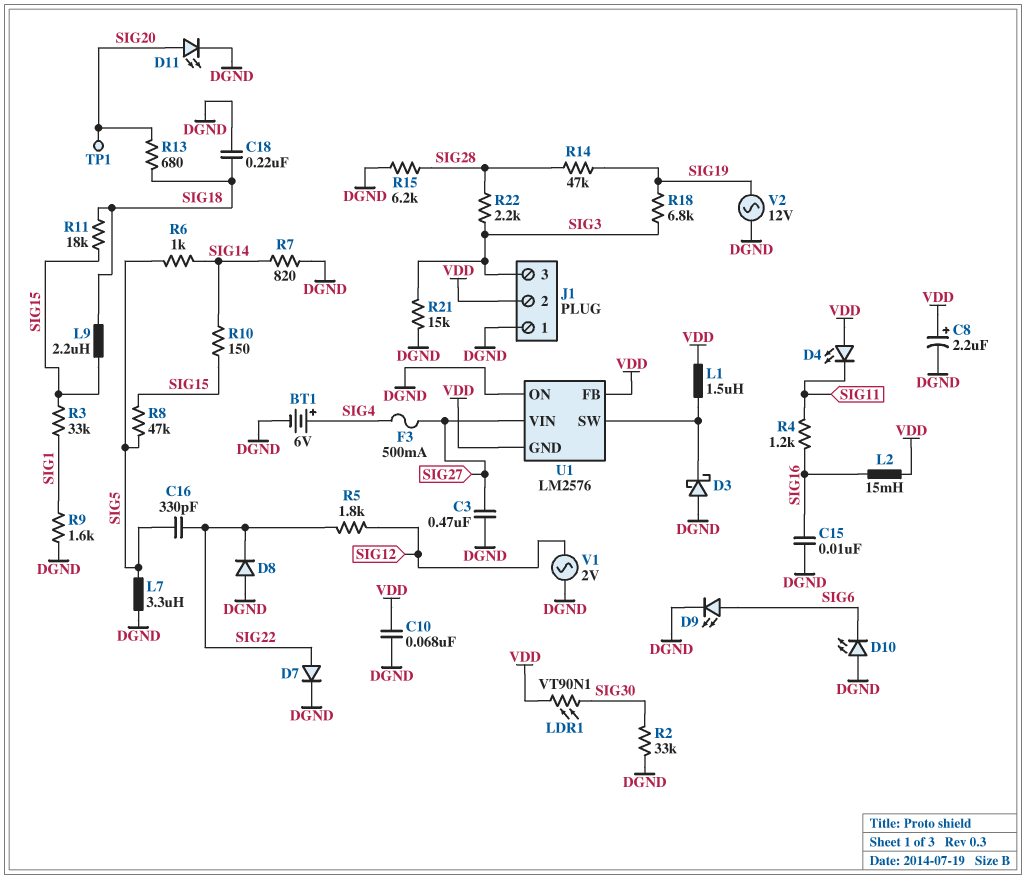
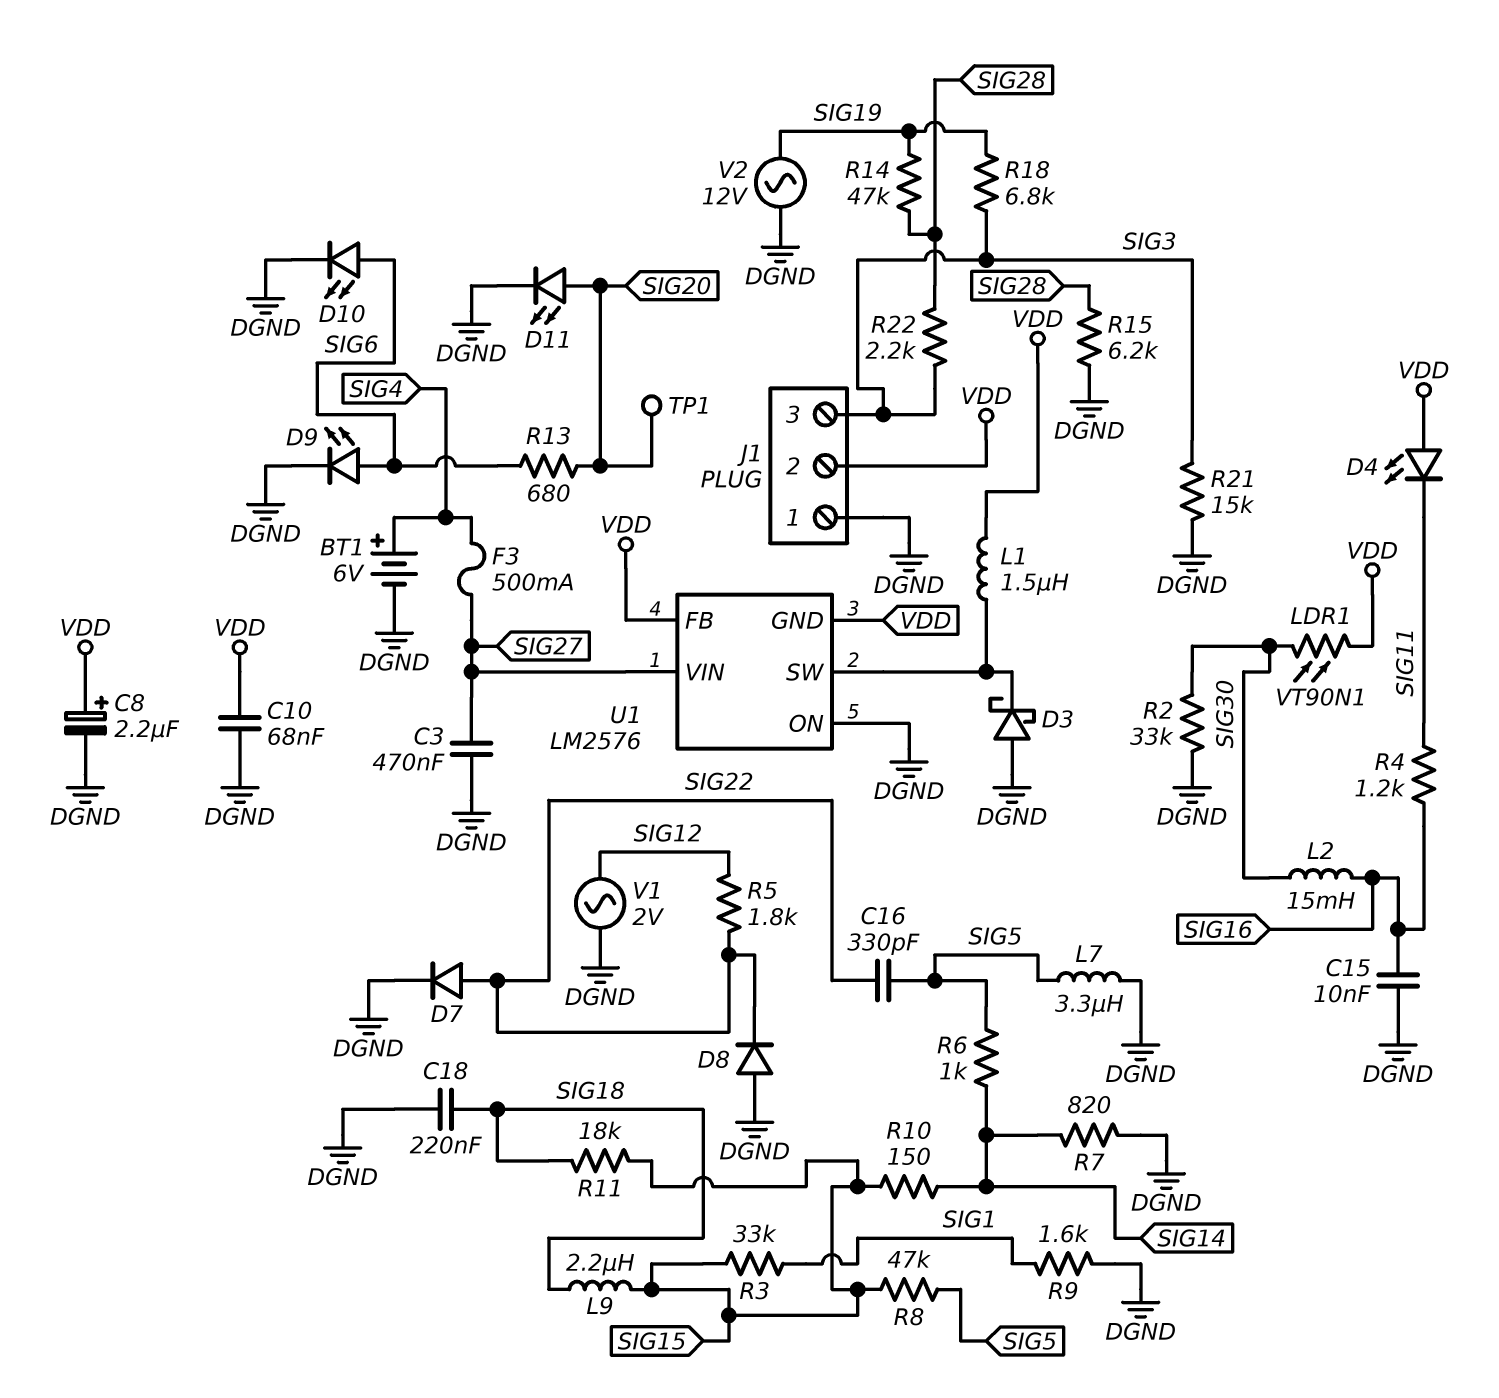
D10: LED (A DGND, K SIG6) -> LED (A SIG6, K DGND)
L2: 15mH (SIG16, VDD) -> 15mH (SIG16, SIG30)
R13: 680 (SIG18, SIG20) -> 680 (SIG6, SIG20)

